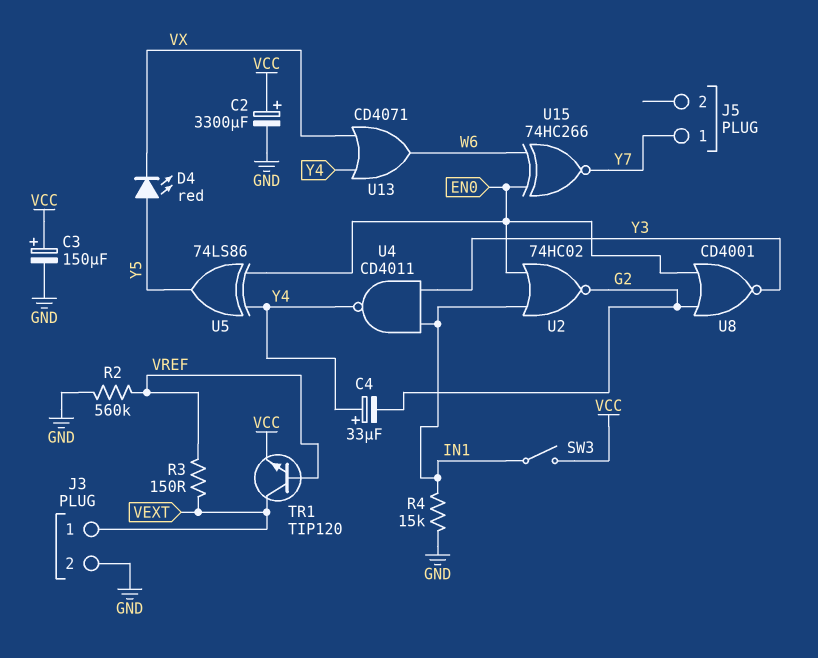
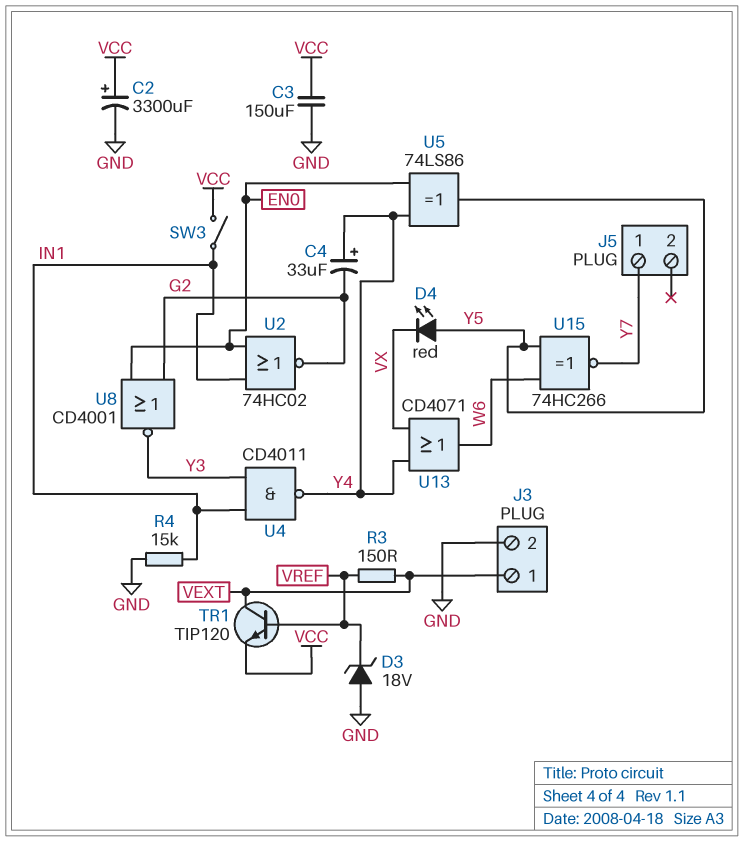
C3: 150uF (plus VCC, minus GND) -> 150uF (GND, VCC)
D3: none -> zener 18V (A GND, K VREF)
R2: 560k (GND, VREF) -> none
U15: XNOR 74HC266 (in EN0, in W6, out Y7) -> XNOR 74HC266 (in W6, in Y5, out Y7)

